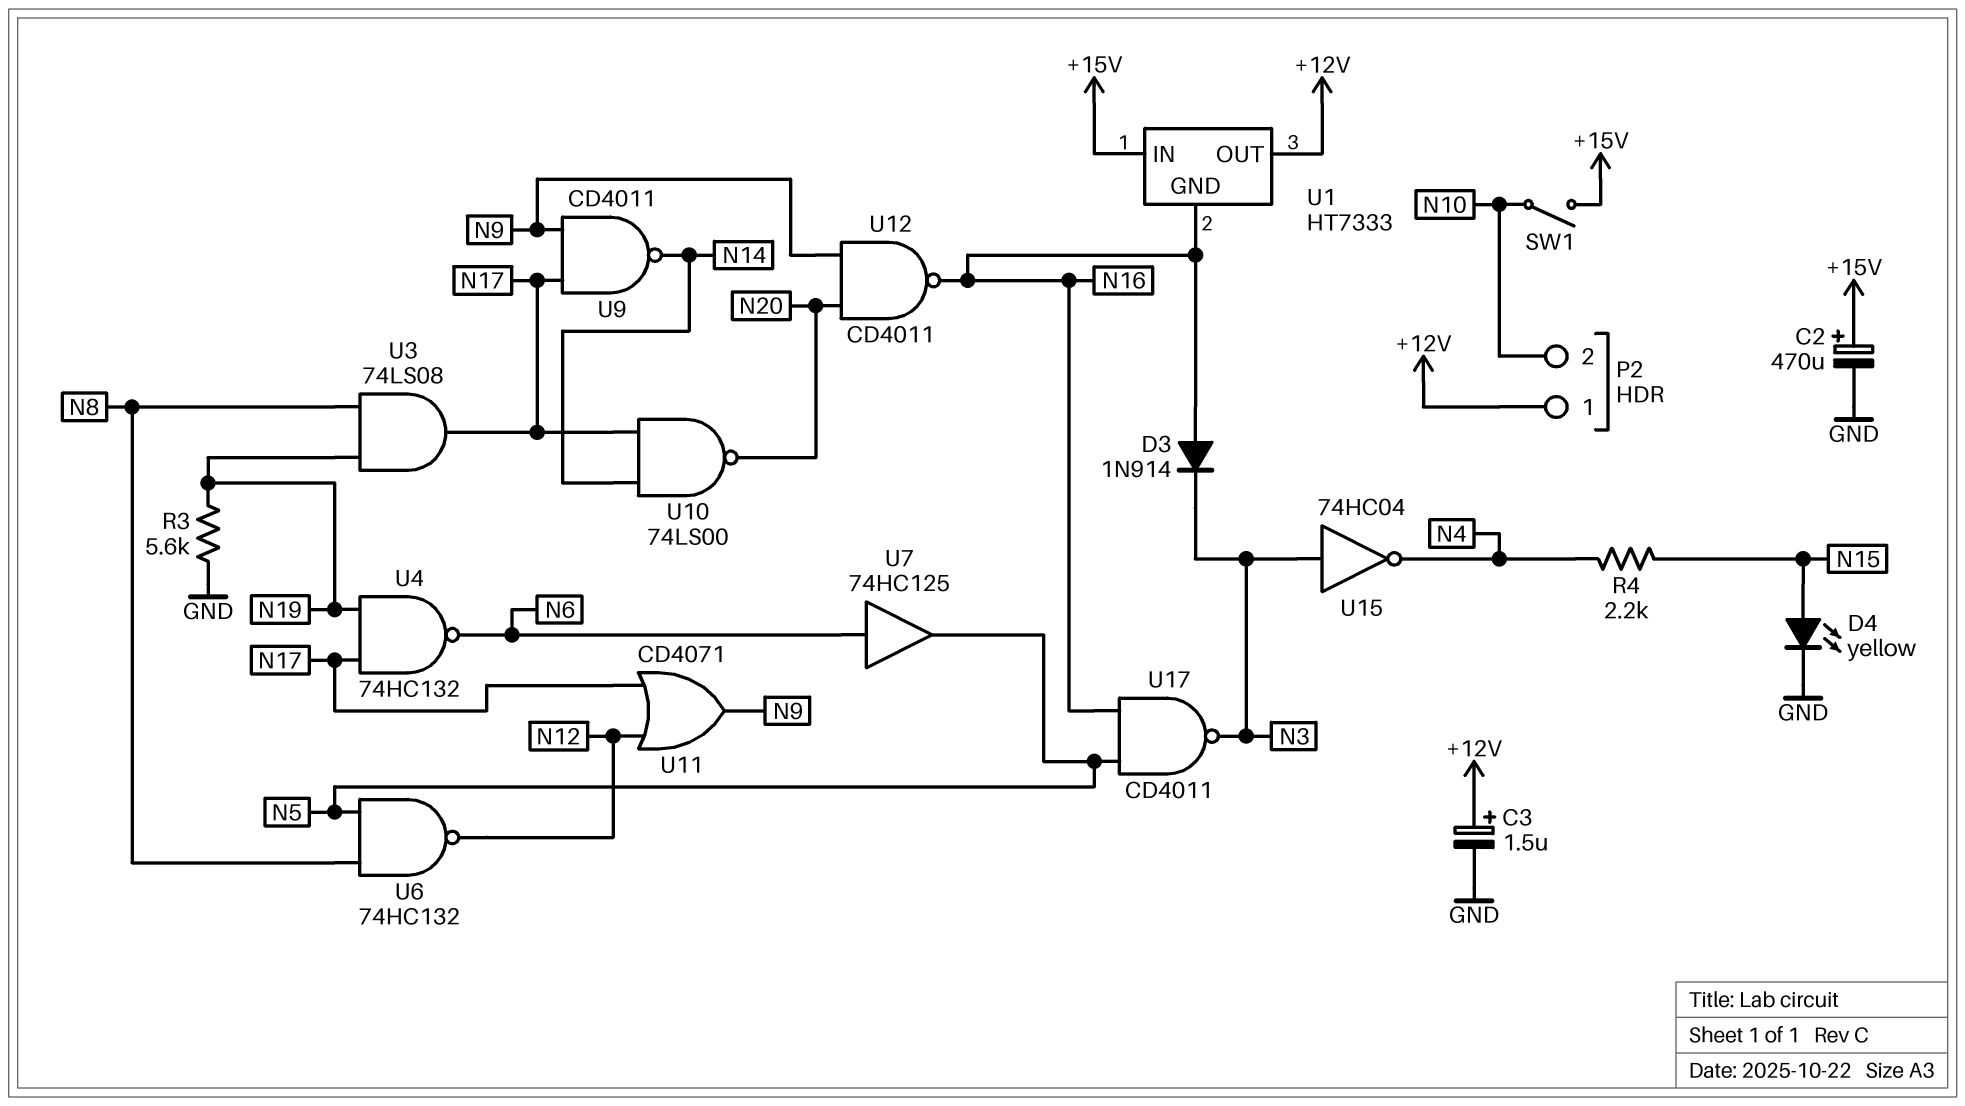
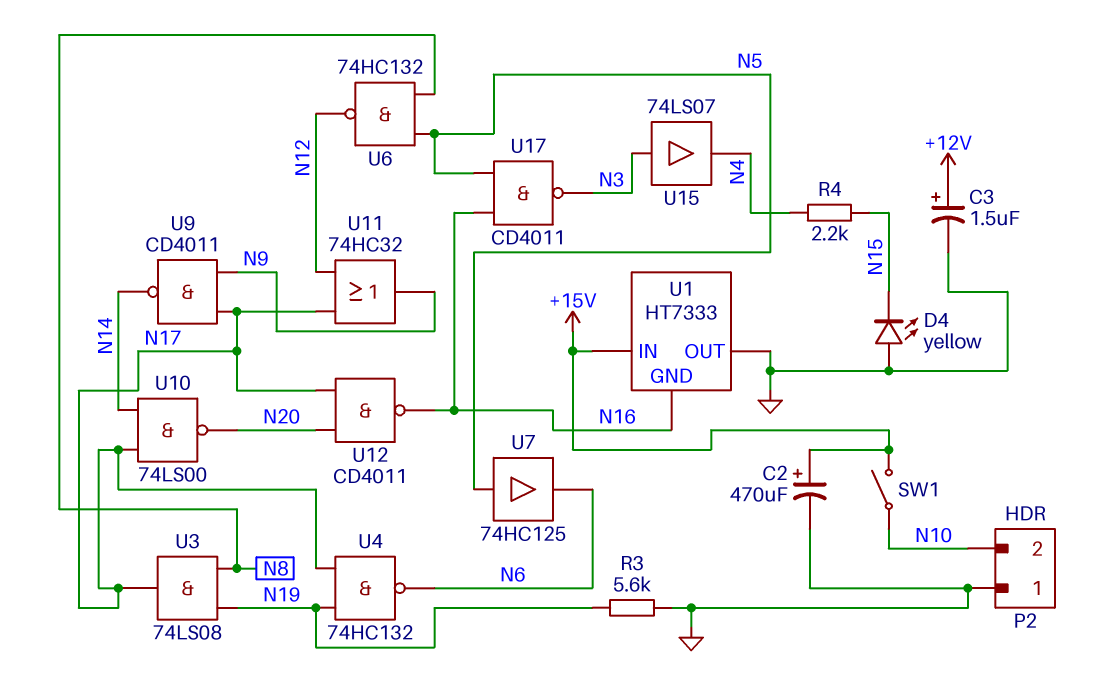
D3: diode 1N914 (A N16, K N3) -> none
D4: LED yellow (A N15, K GND) -> LED yellow (A GND, K N15)
P2 pin 1: +12V -> GND
U1 pin OUT: +12V -> GND
U7: buffer 74HC125 (in N6, out N5) -> buffer 74HC125 (in N5, out N6)
U11: OR CD4071 (in N12, in N17, out N9) -> OR 74HC32 (in N12, in N17, out N9)
U12: NAND CD4011 (in N9, in N20, out N16) -> NAND CD4011 (in N17, in N20, out N16)
U15: NOT 74HC04 (in N3, out N4) -> buffer 74LS07 (in N3, out N4)

